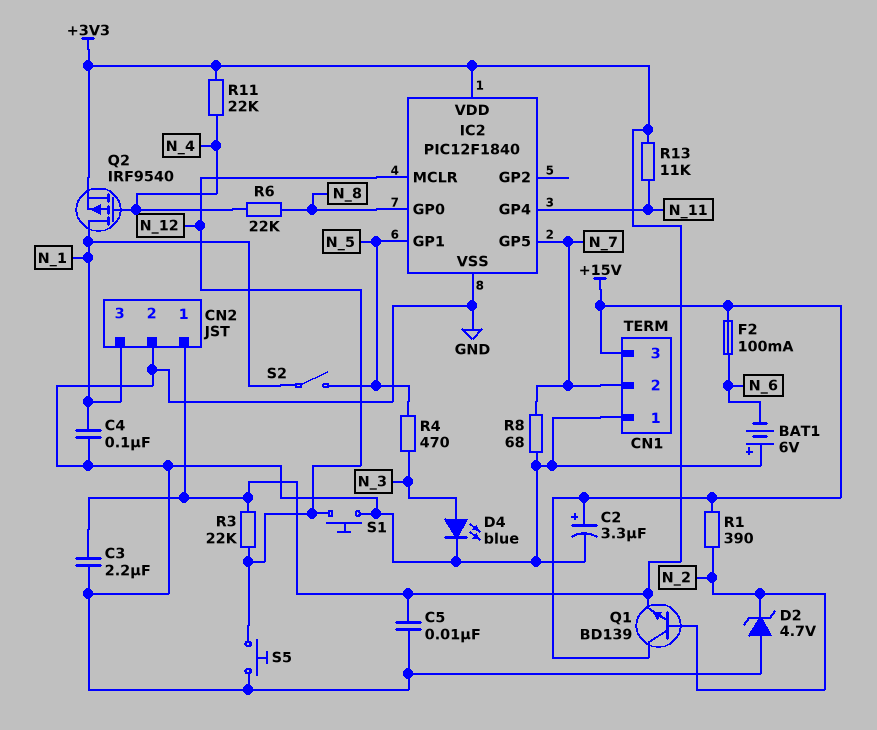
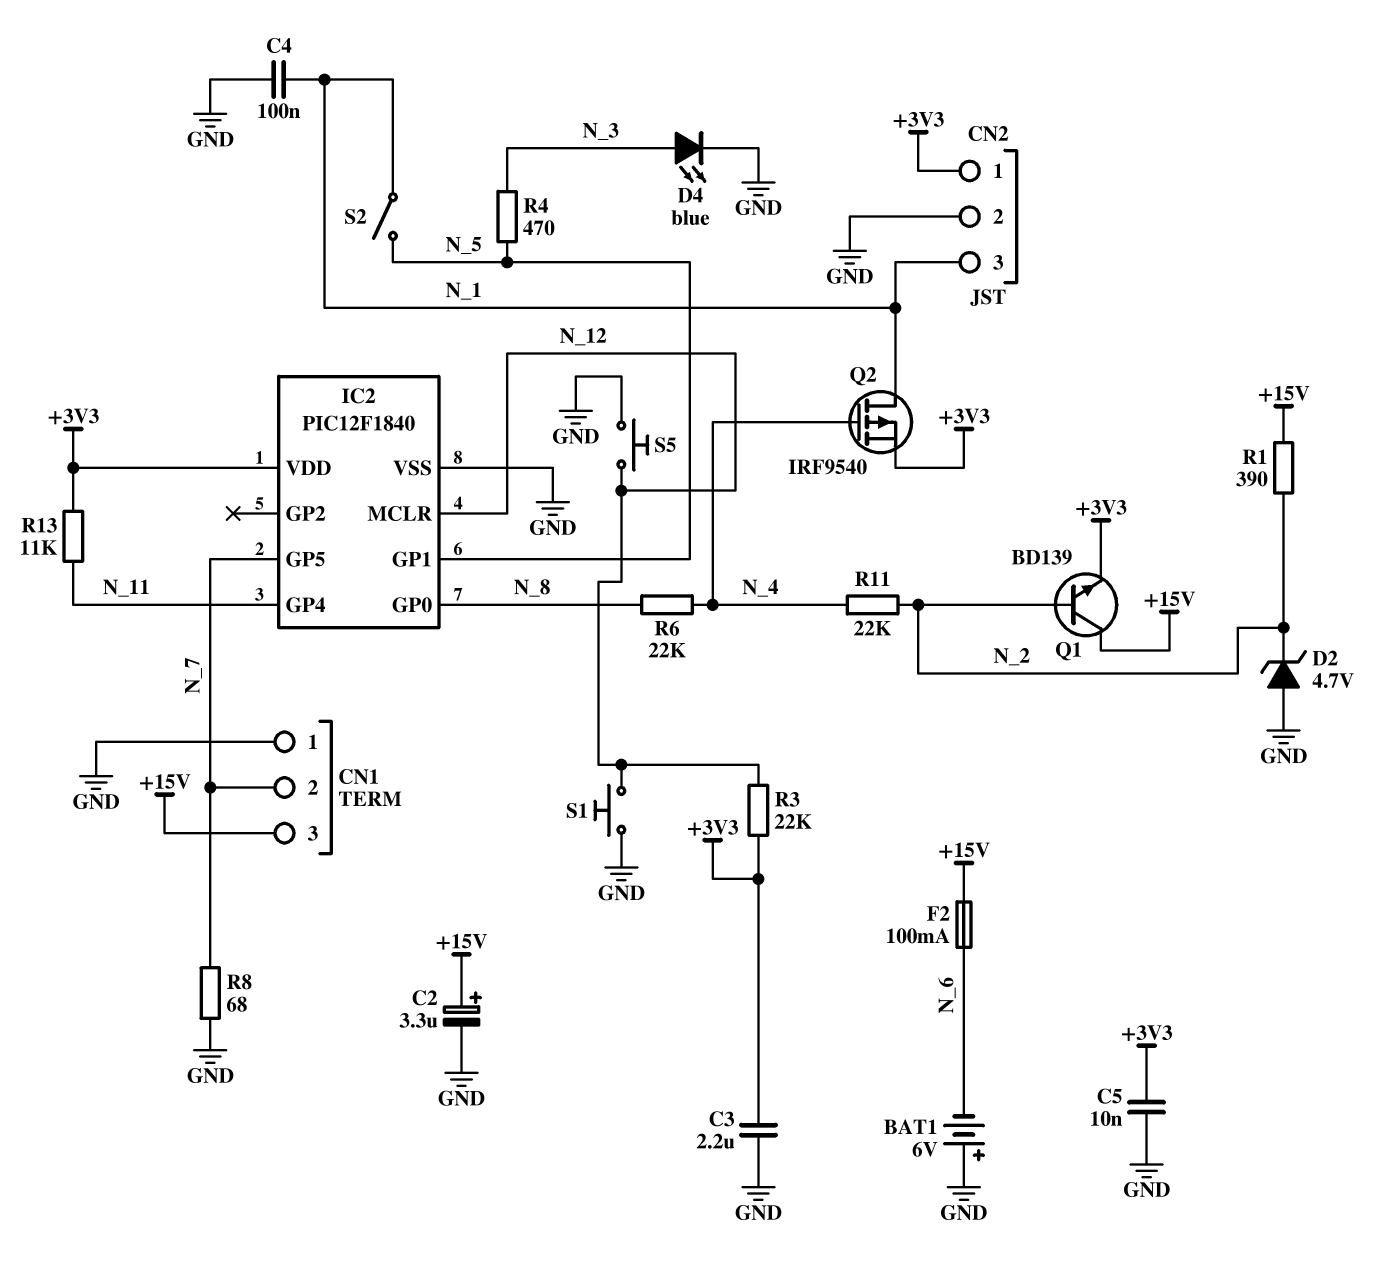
R11: 22k (+3V3, N_4) -> 22k (N_2, N_4)

